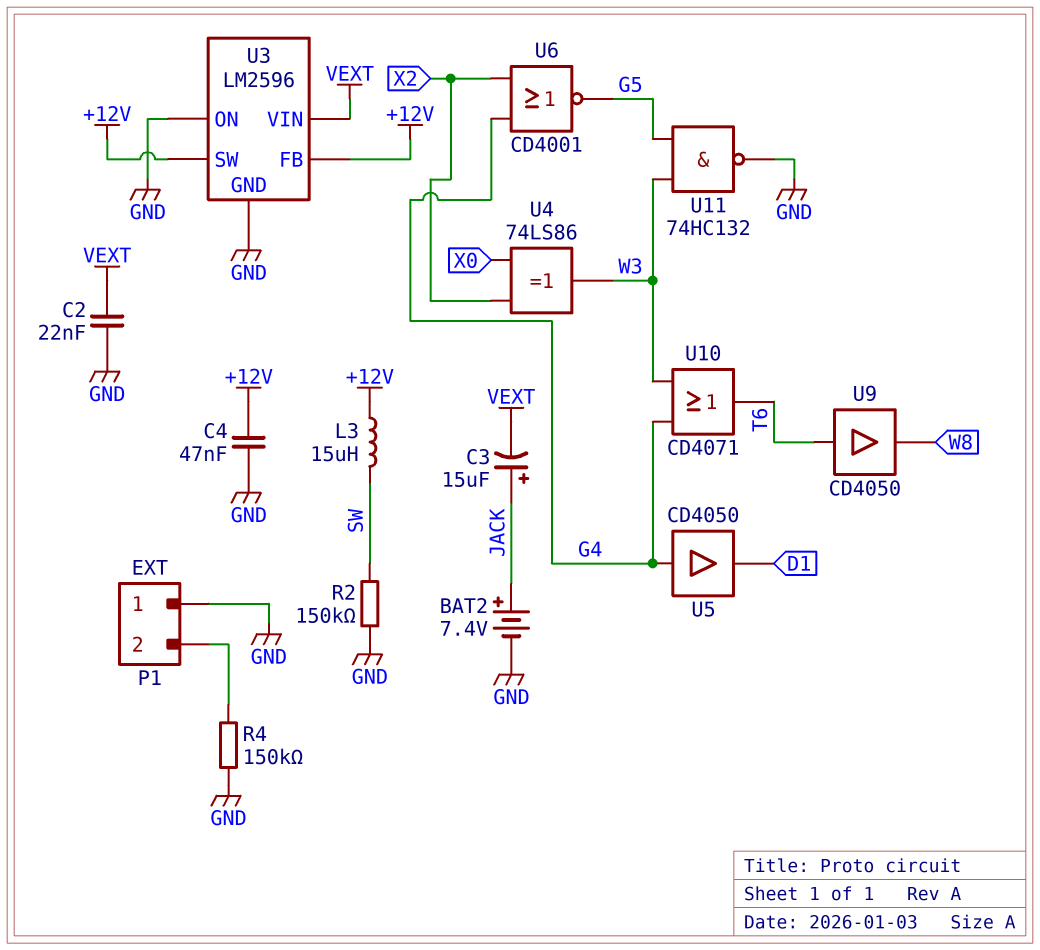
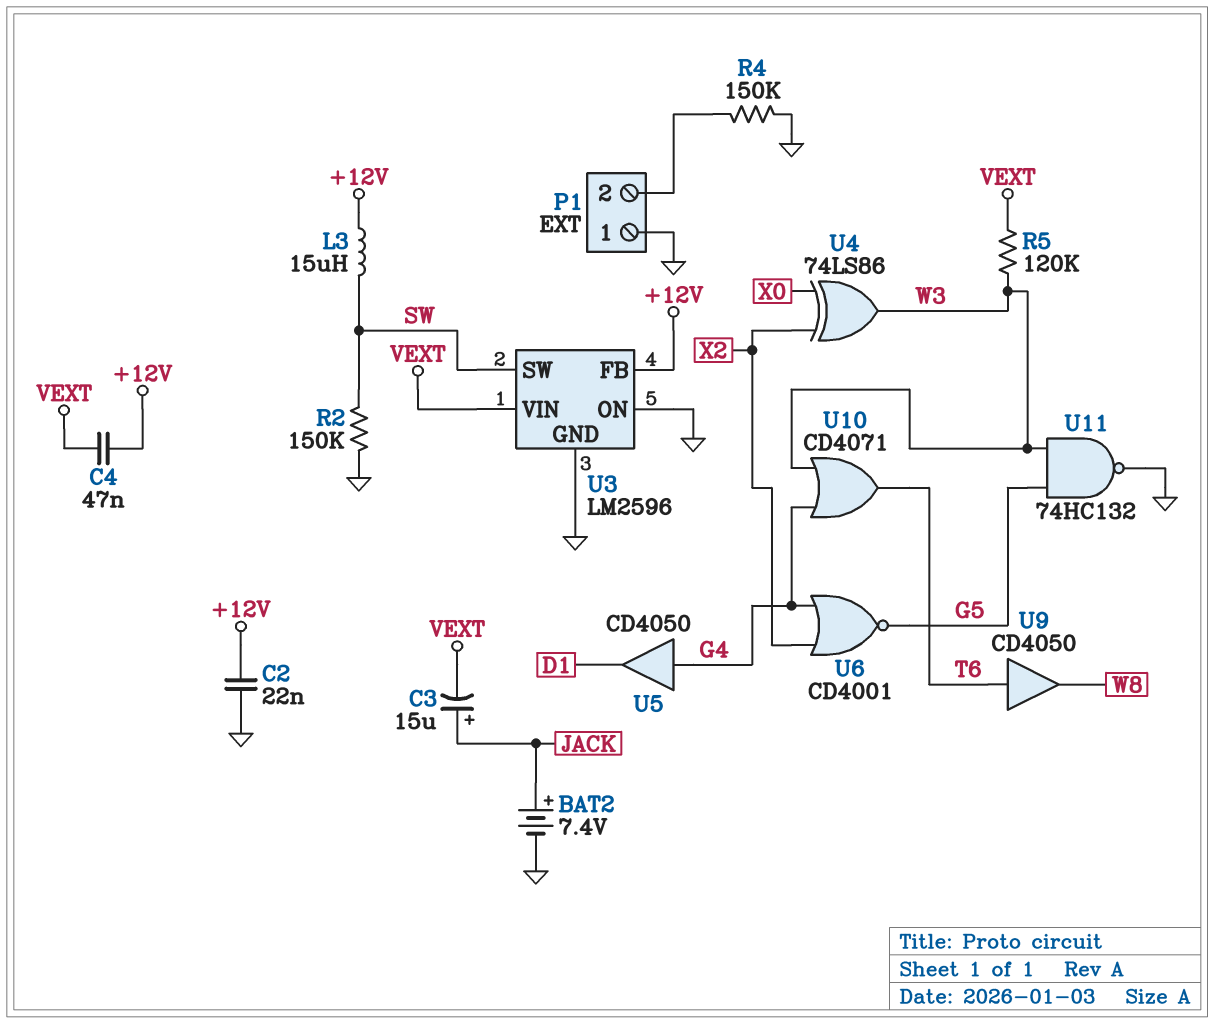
C2: 22nF (GND, VEXT) -> 22nF (+12V, GND)
C4: 47nF (+12V, GND) -> 47nF (+12V, VEXT)
R5: none -> 120k (VEXT, W3)
U3 pin SW: +12V -> SW

